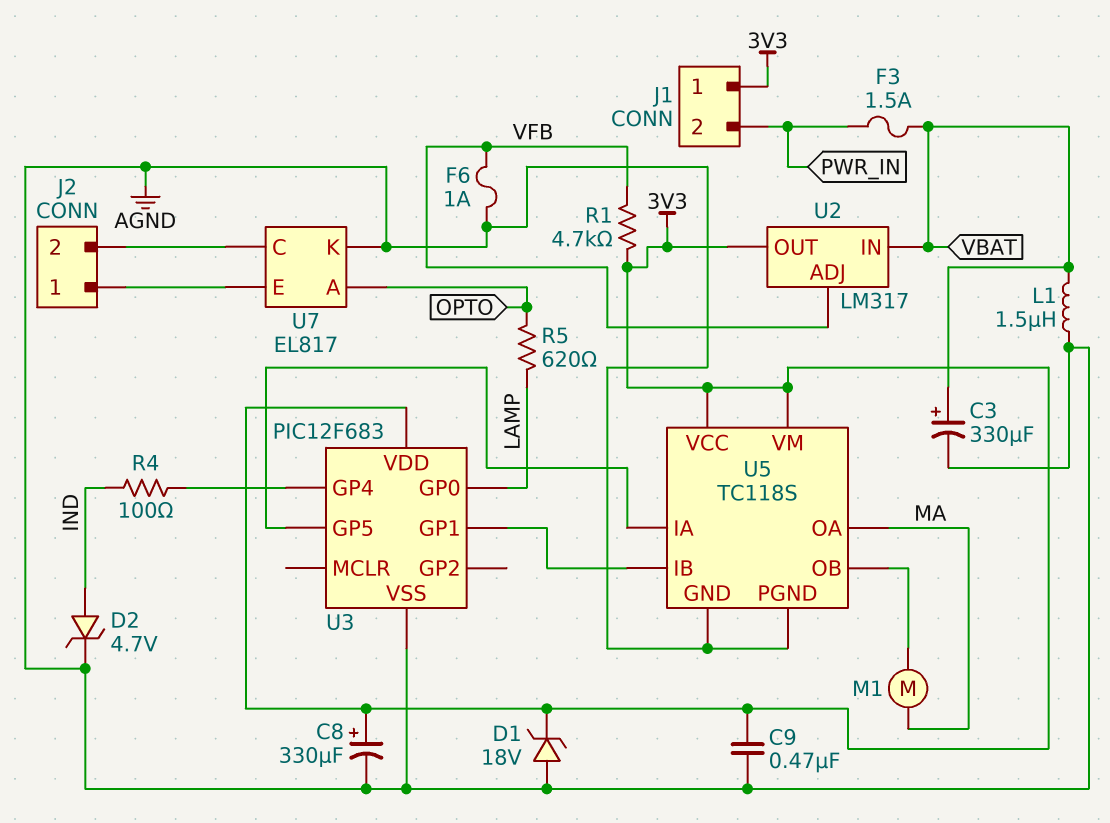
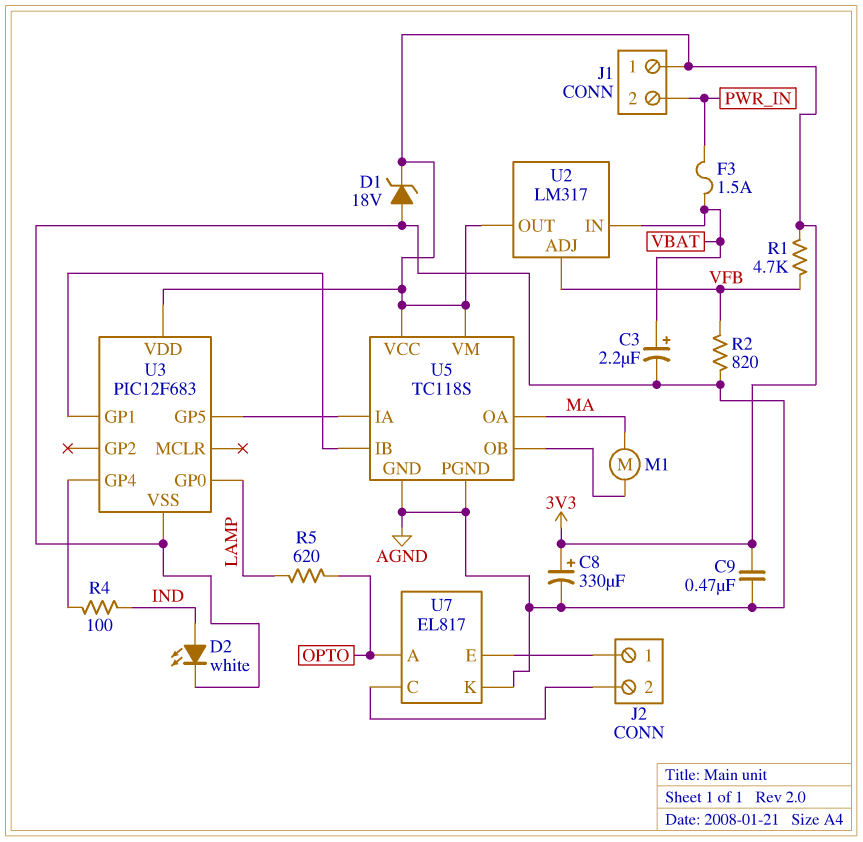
C3: 330uF (plus VBAT, minus AGND) -> 2.2uF (plus VBAT, minus AGND)
D2: zener 4.7V (A IND, K AGND) -> LED white (A IND, K AGND)
F6: 1A (AGND, VFB) -> none
L1: 1.5uH (AGND, VBAT) -> none
R2: none -> 820 (AGND, VFB)

